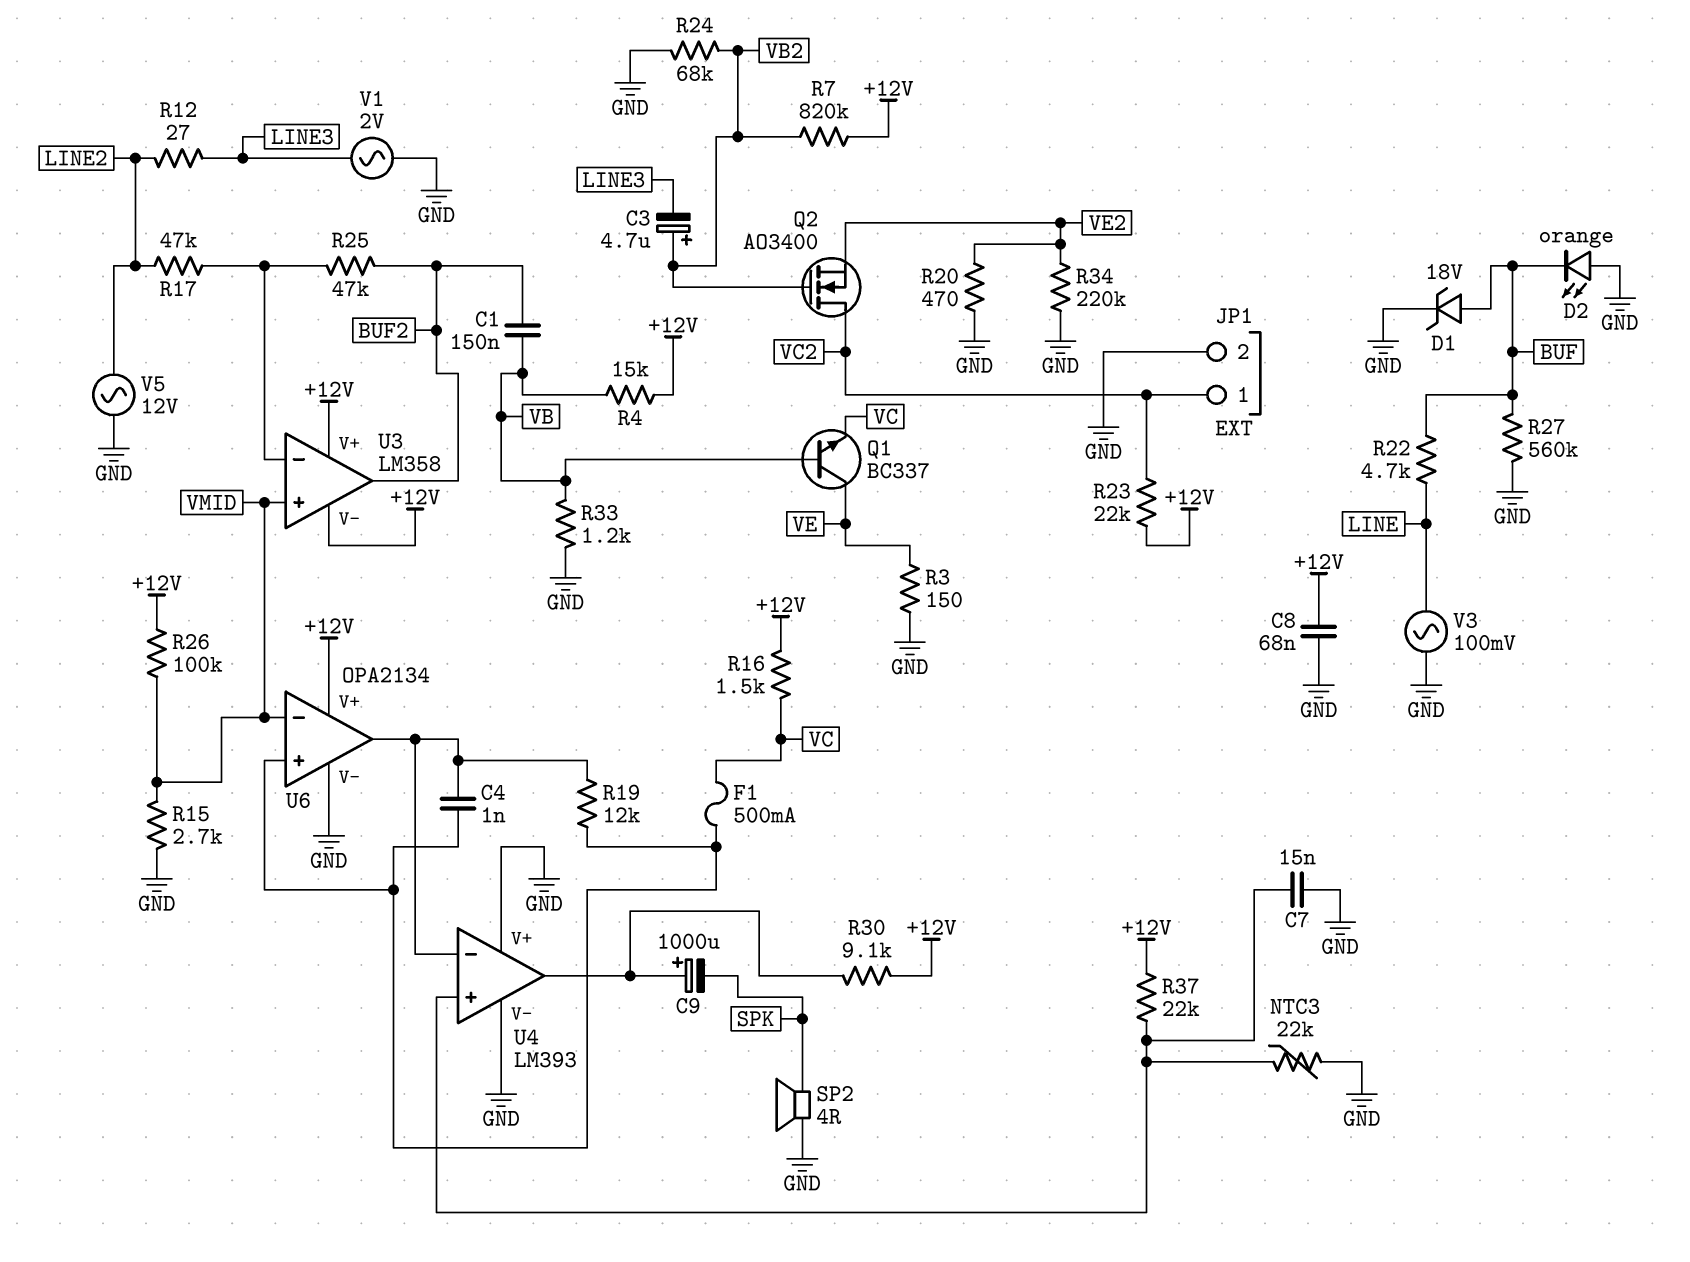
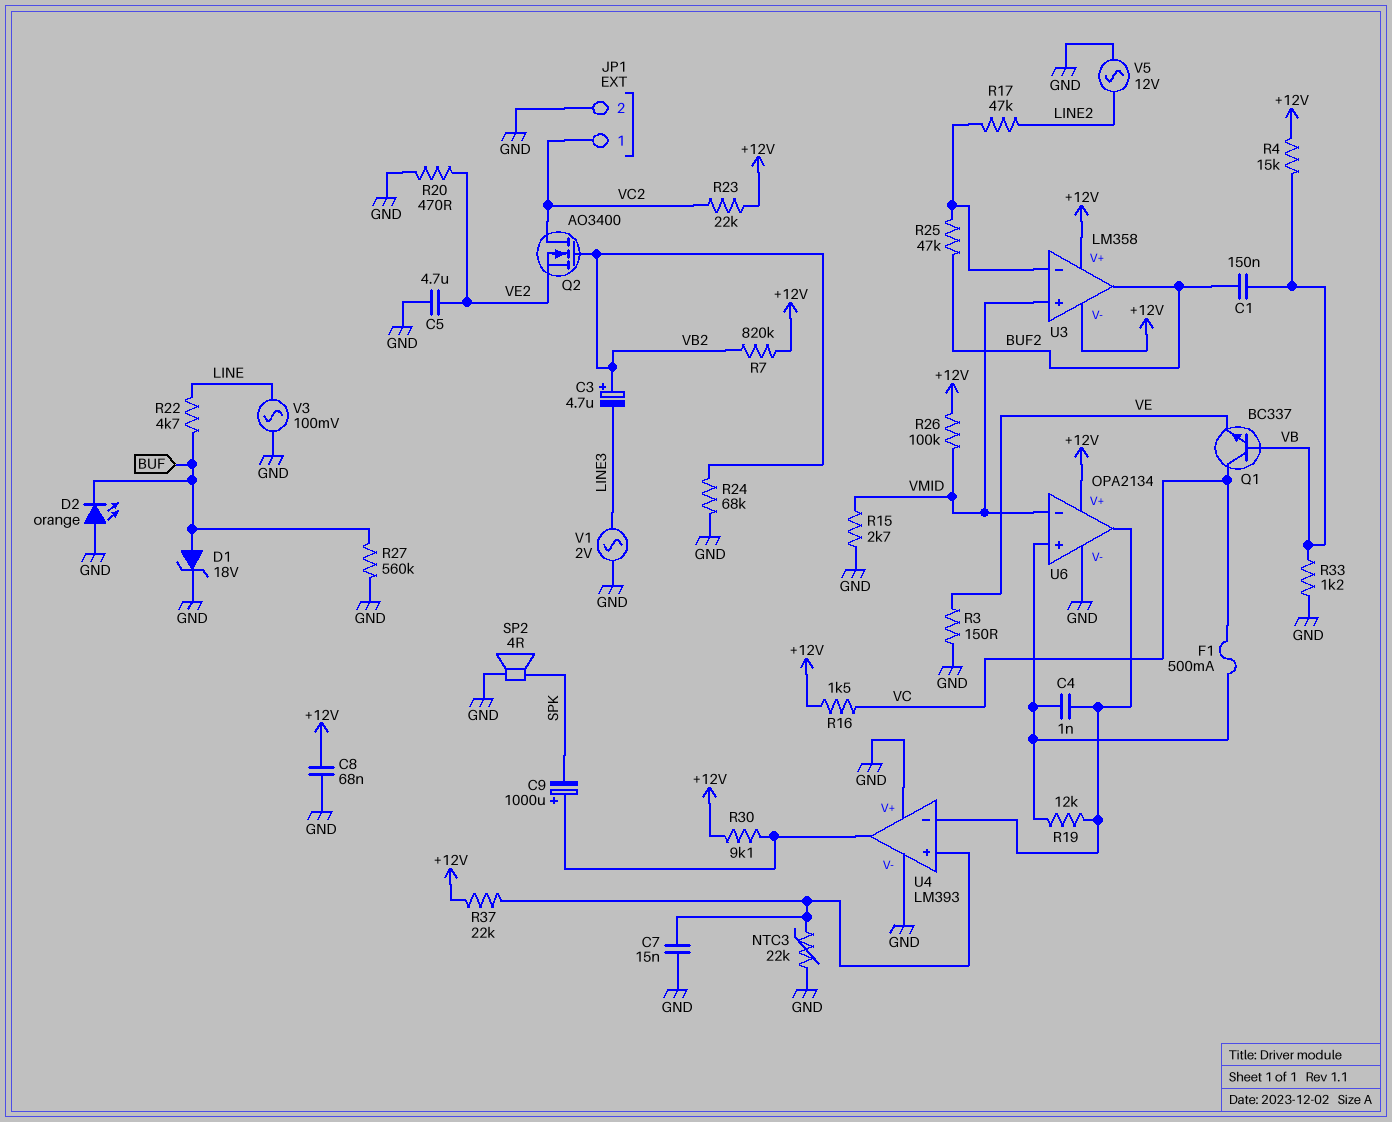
C5: none -> 4.7uF (GND, VE2)
Q1: NPN BC337 (B VB, C VE, E VC) -> NPN BC337 (B VB, C VC, E VE)
R12: 27 (LINE2, LINE3) -> none
R34: 220k (GND, VE2) -> none

